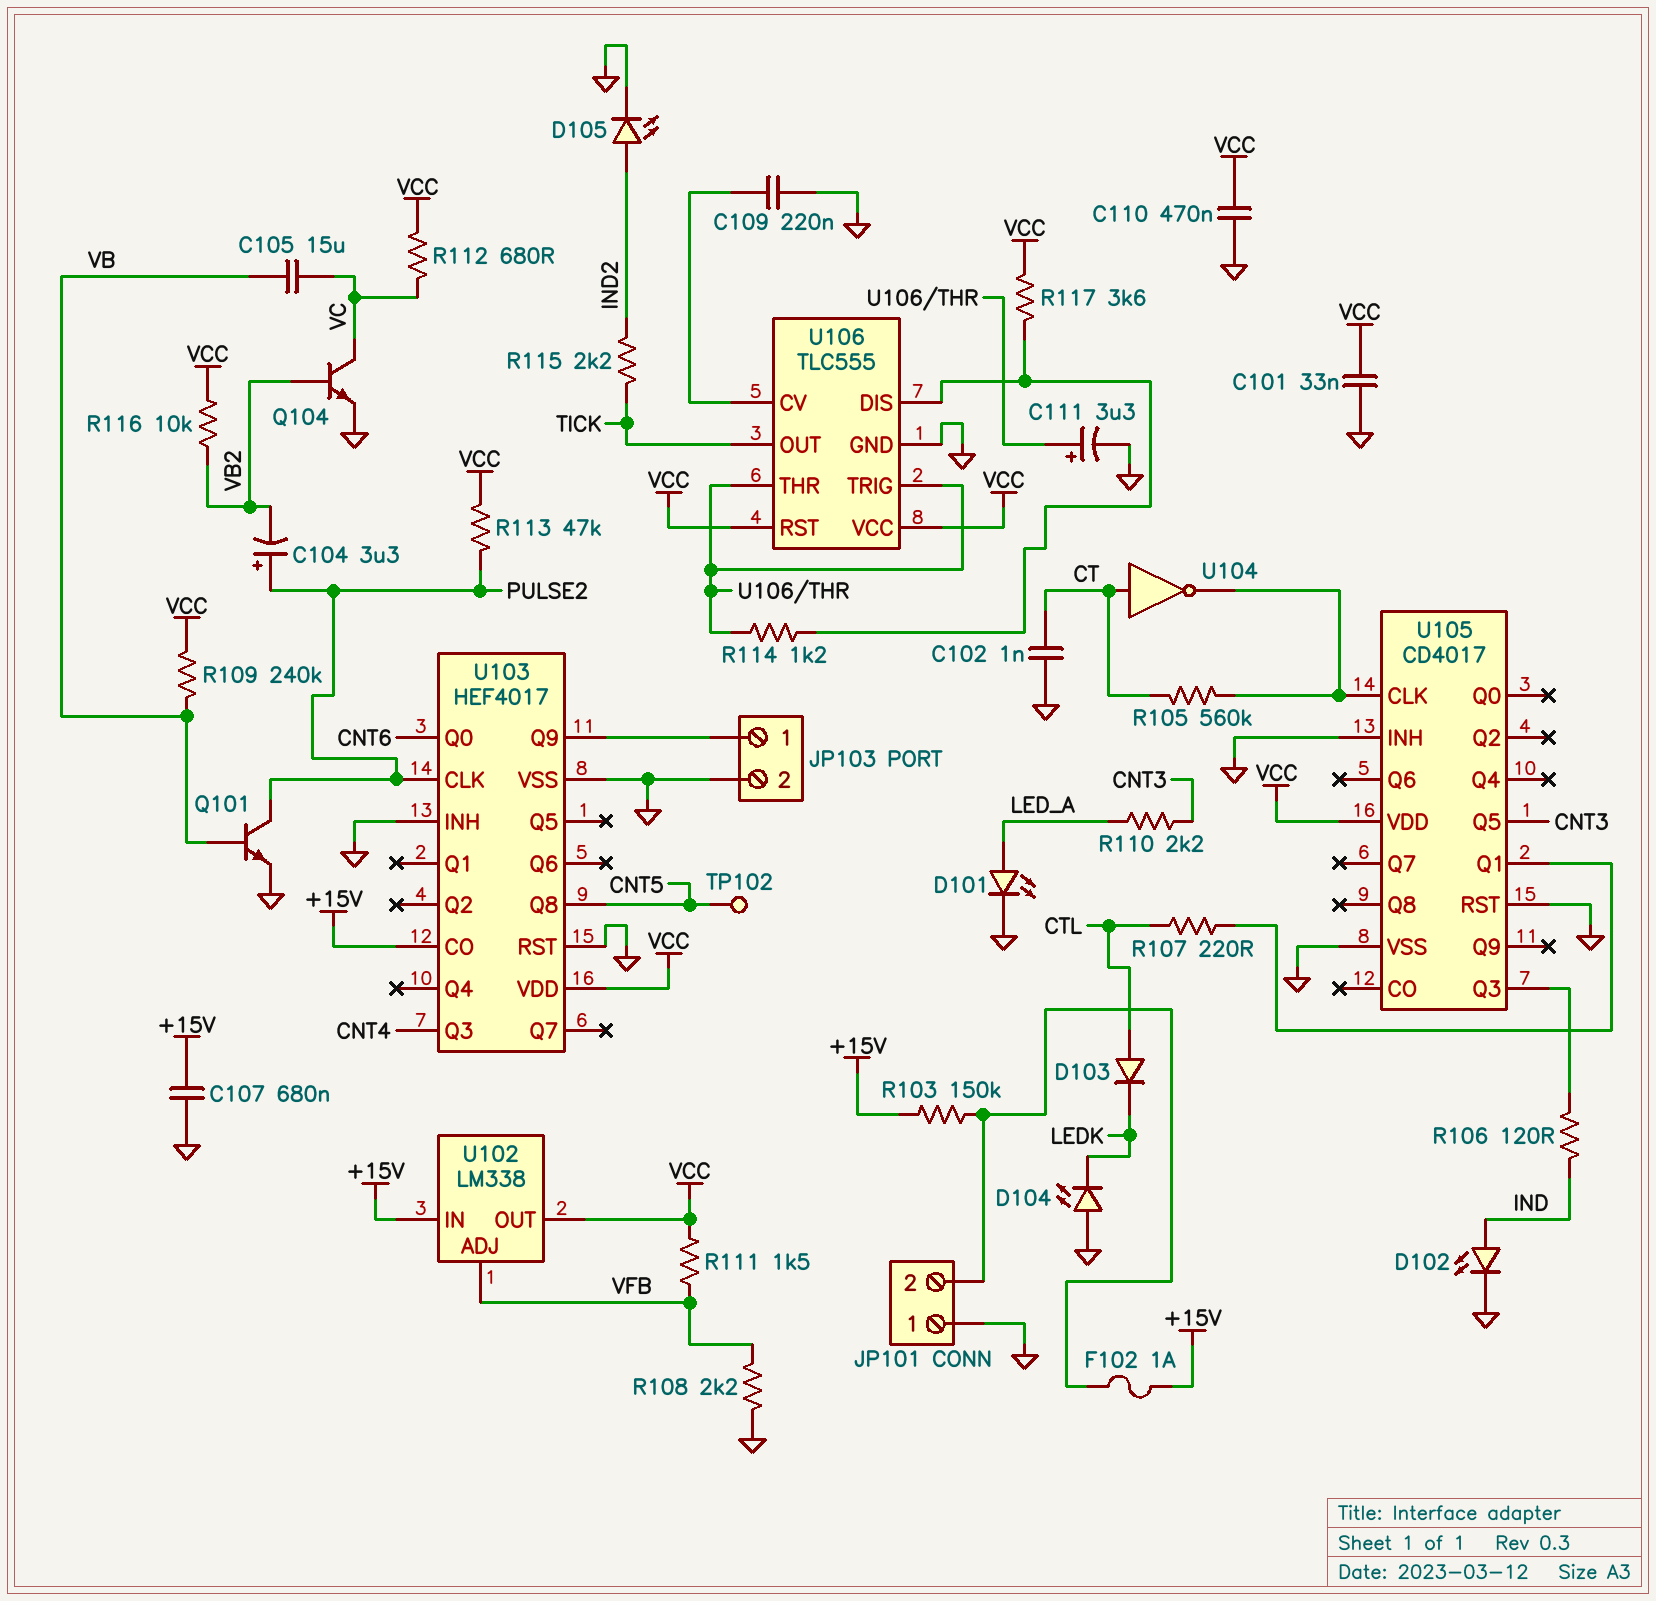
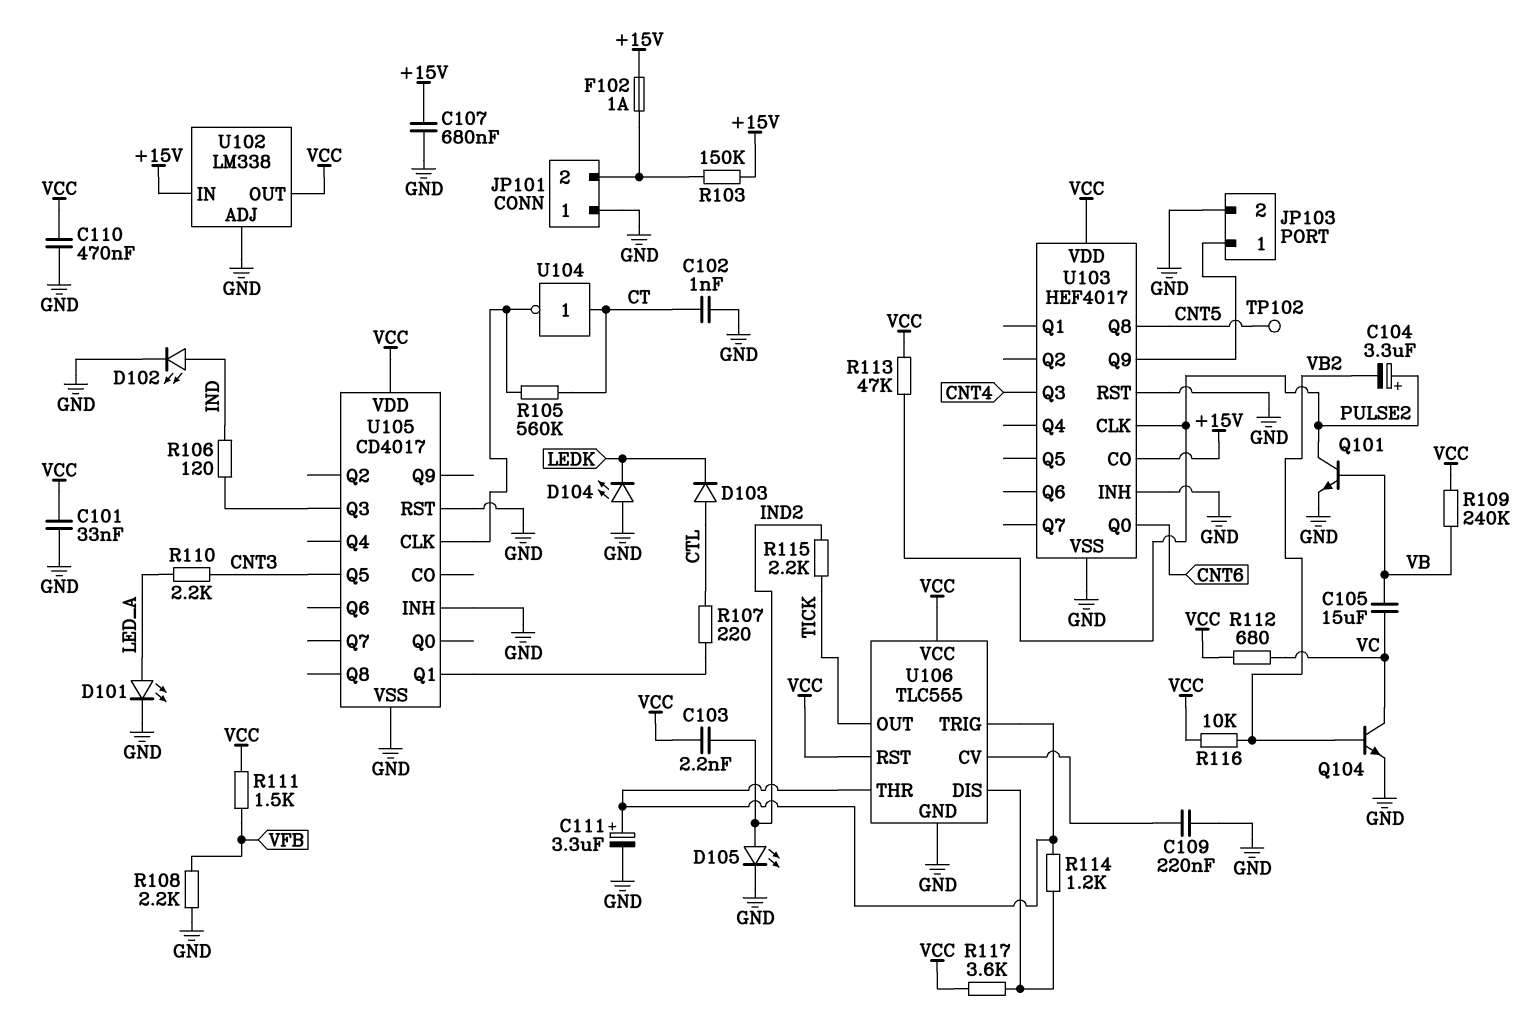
C103: none -> 2.2nF (IND2, VCC)
U102 pin ADJ: VFB -> GND

